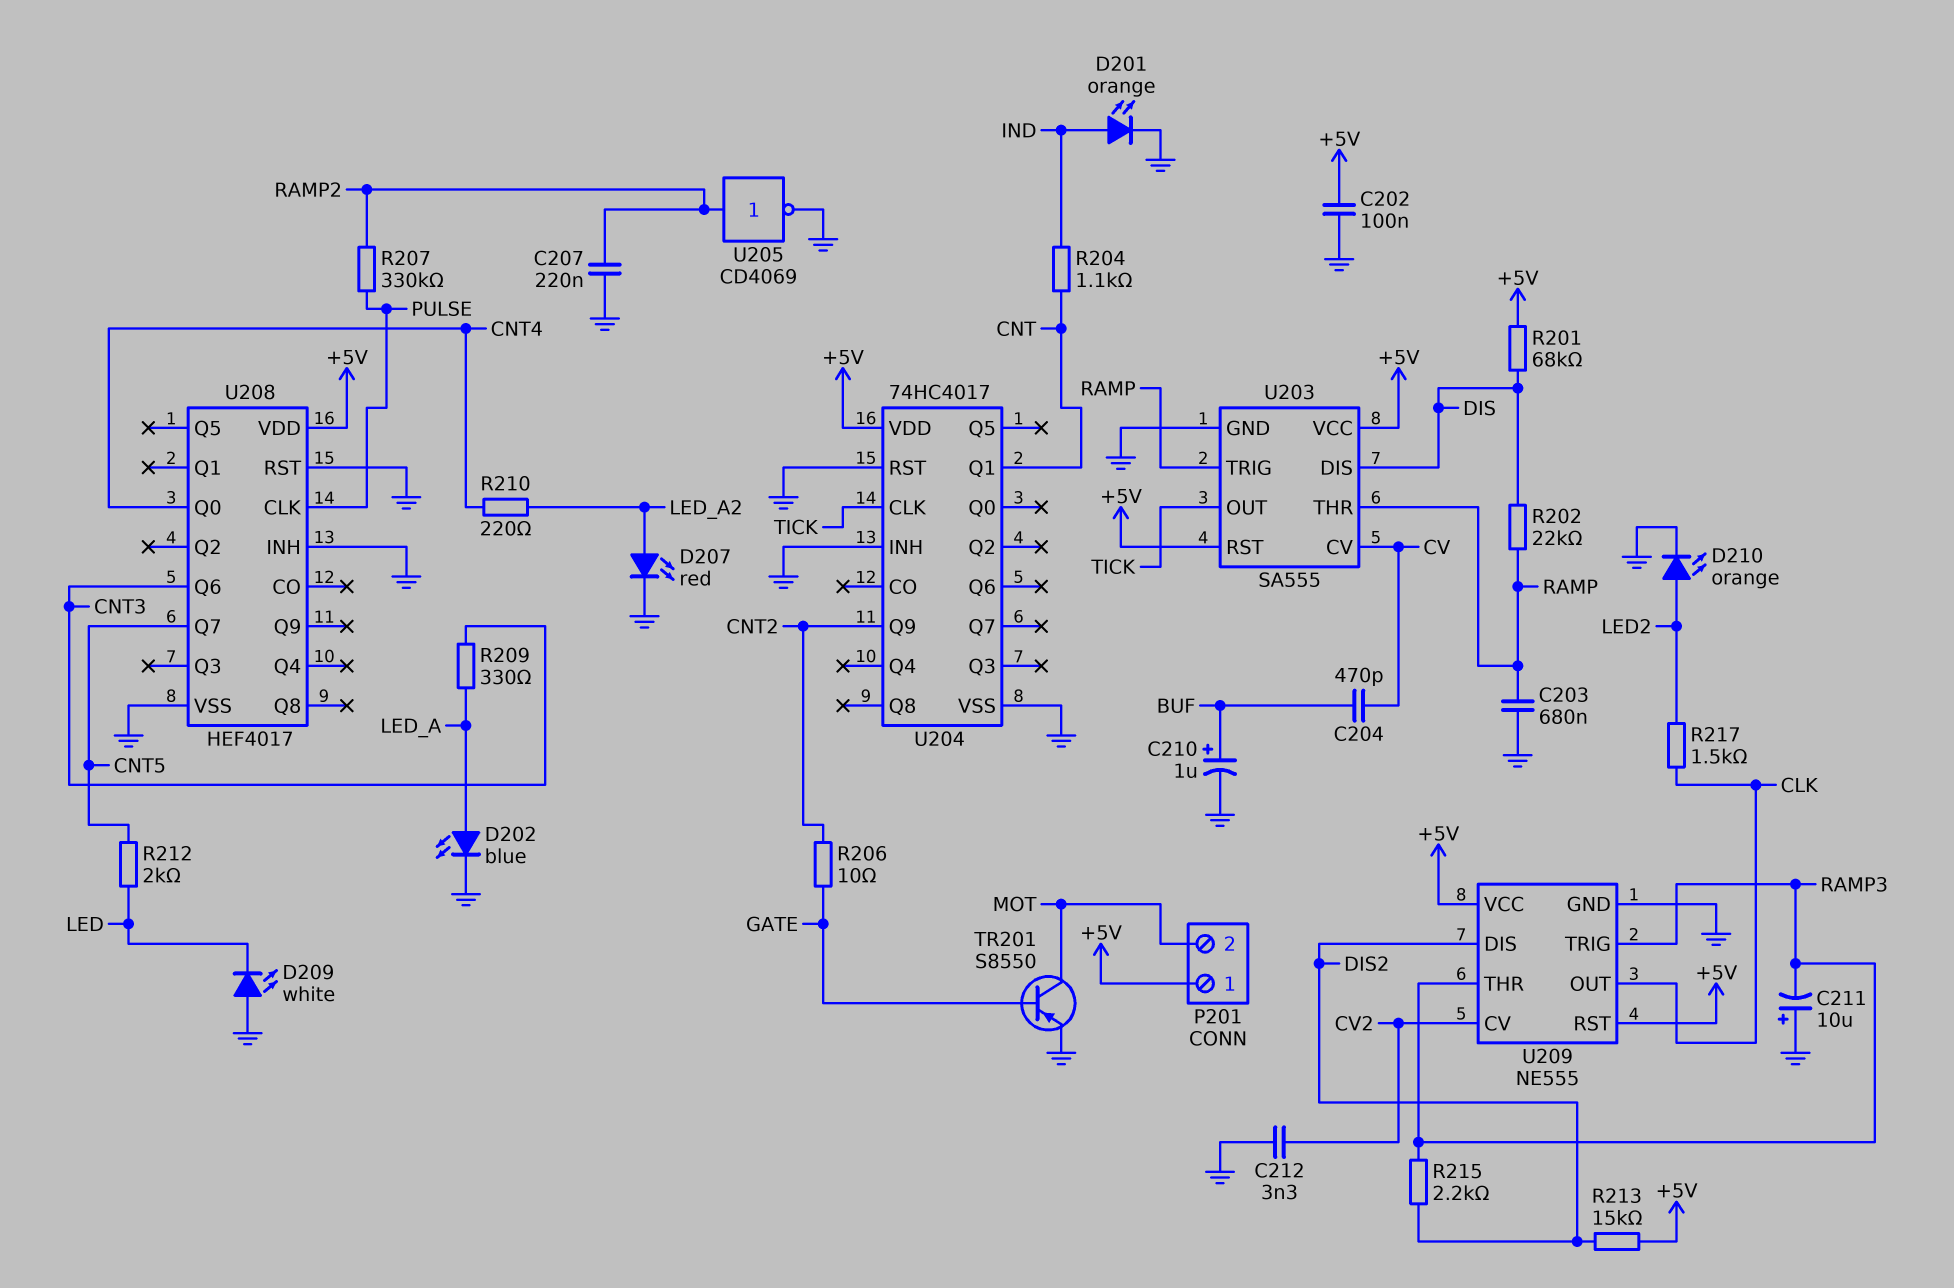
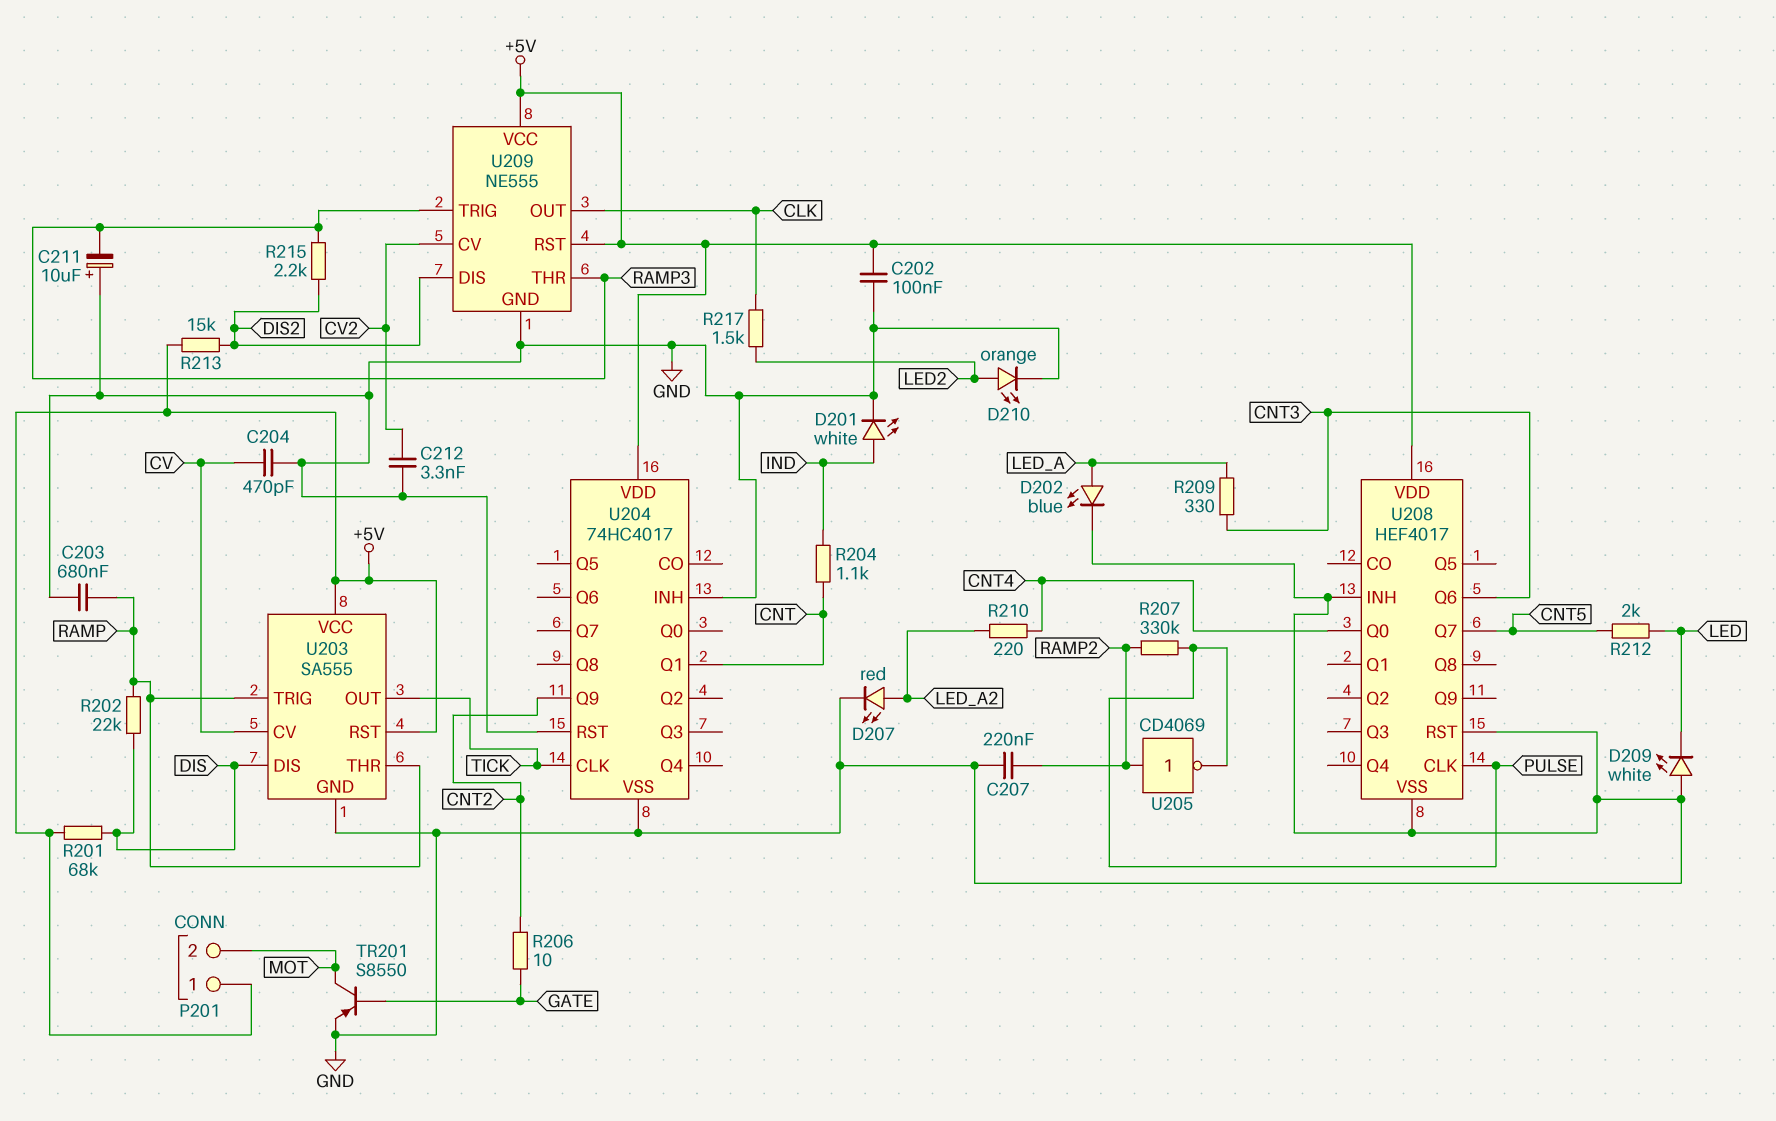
C204: 470pF (BUF, CV) -> 470pF (CV, GND)
C210: 1uF (plus BUF, minus GND) -> none
D201: LED orange (A IND, K GND) -> LED white (A IND, K GND)
U205: NOT CD4069 (in RAMP2, out GND) -> NOT CD4069 (in RAMP2, out PULSE)

